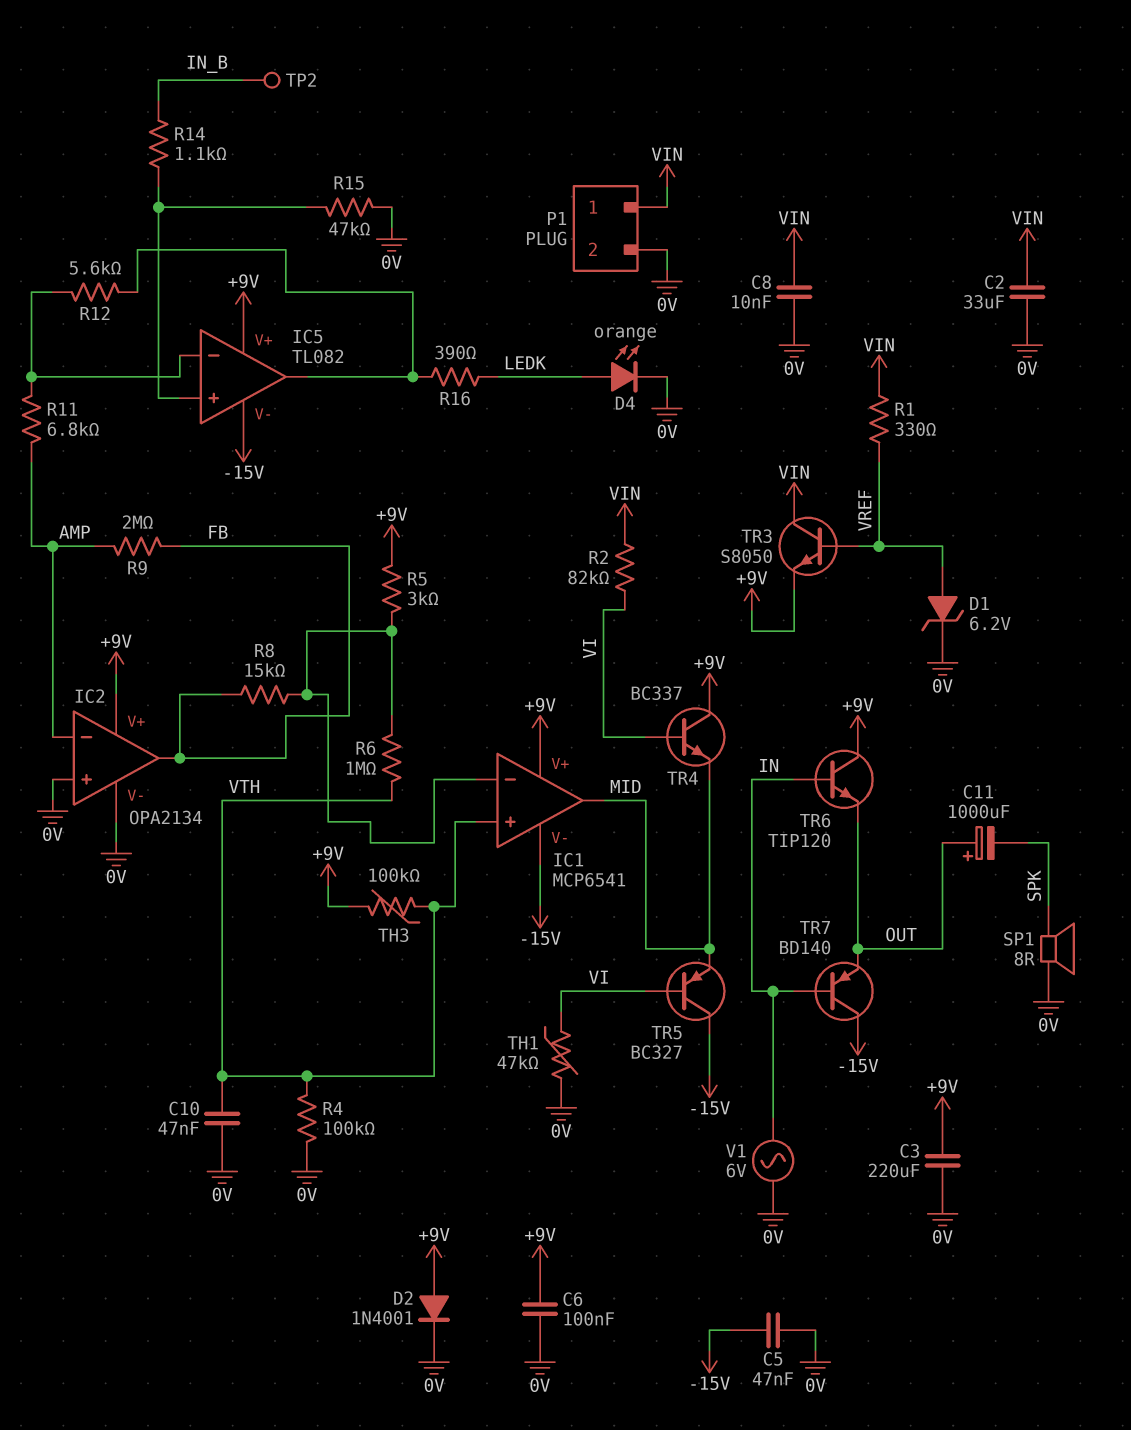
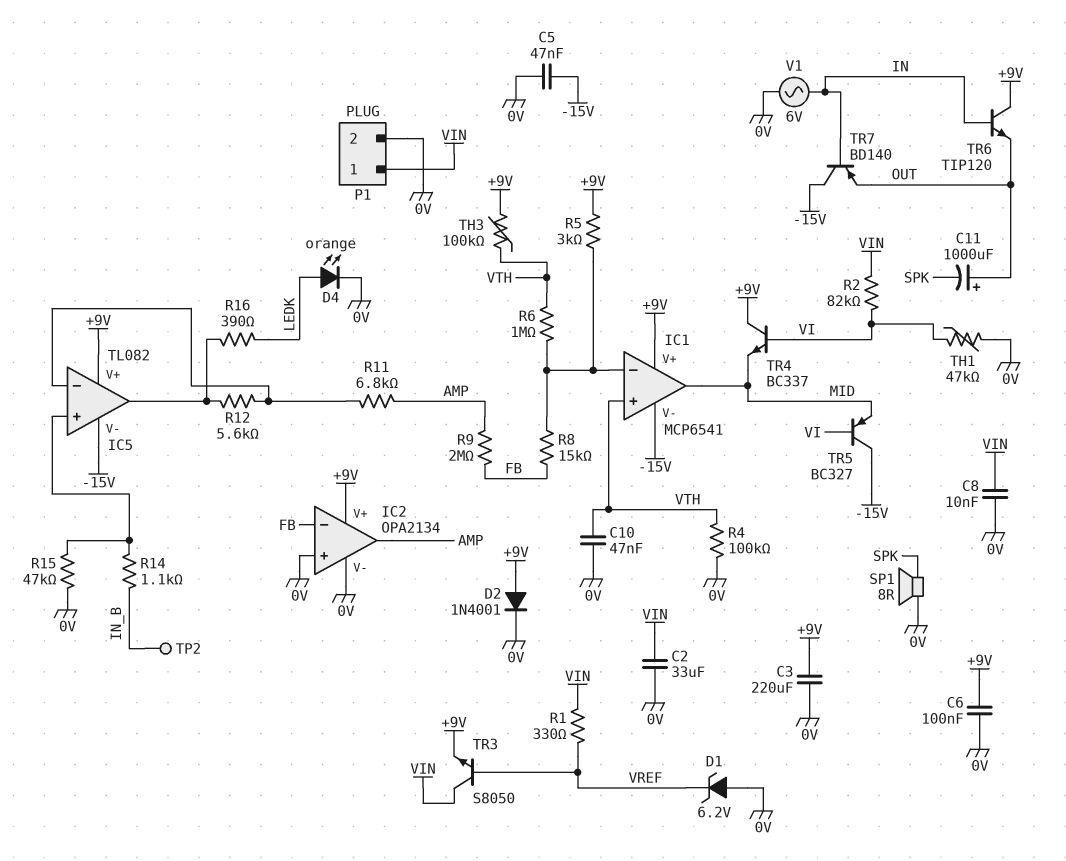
D1: zener 6.2V (A VREF, K 0V) -> zener 6.2V (A 0V, K VREF)
IC2 pin in-: AMP -> FB
IC2 pin out: FB -> AMP

